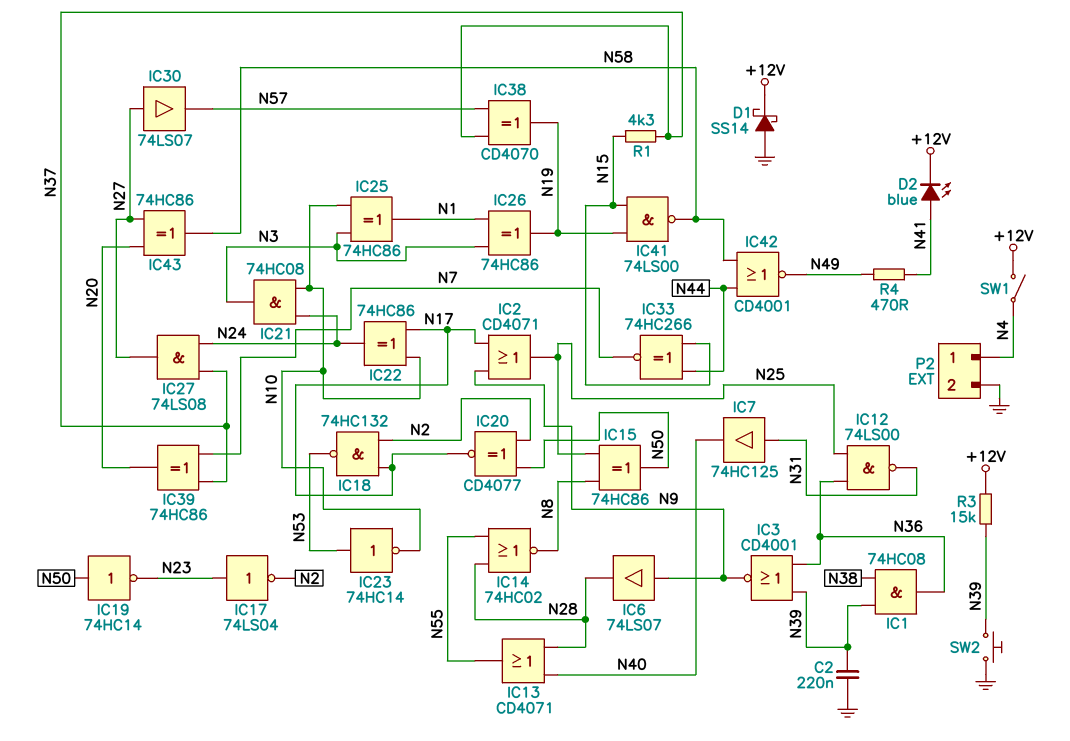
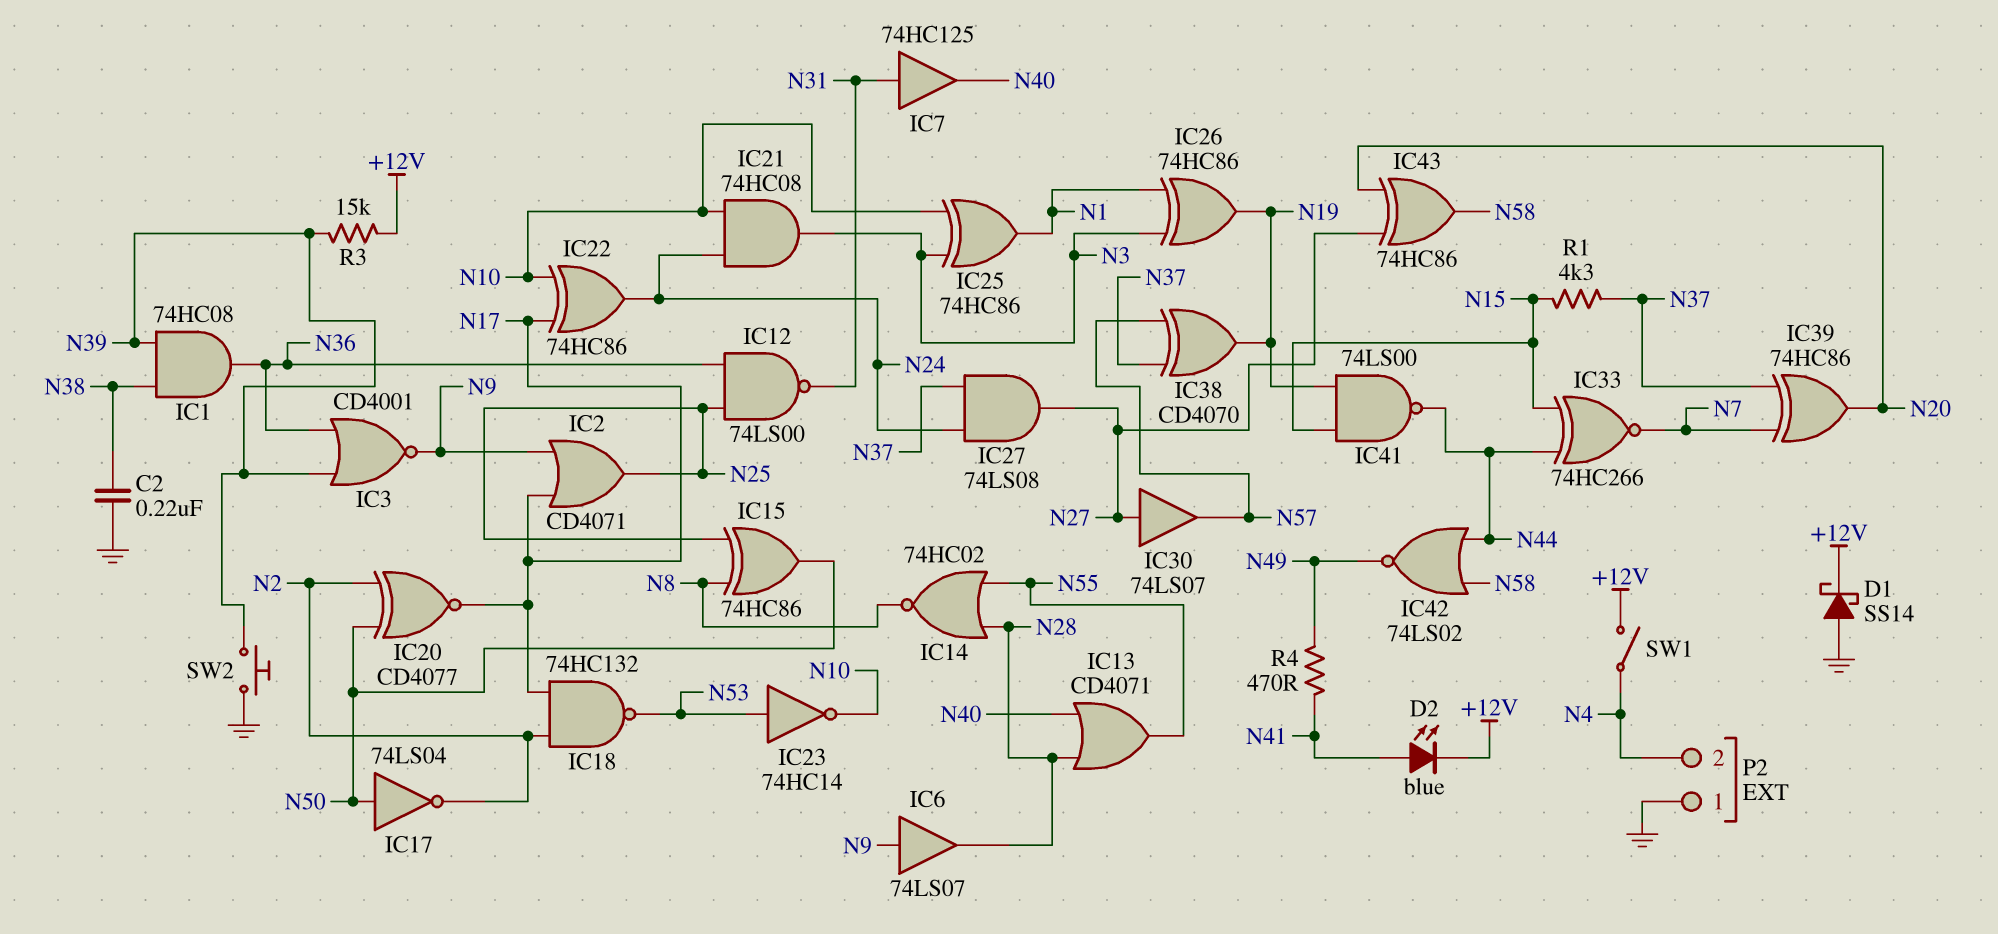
C2: 220nF (GND, N39) -> 220nF (GND, N38)
IC17: NOT 74LS04 (in N23, out N2) -> NOT 74LS04 (in N50, out N2)
IC19: NOT 74HC14 (in N50, out N23) -> none
IC41: NAND 74LS00 (in N15, in N19, out N58) -> NAND 74LS00 (in N15, in N19, out N44)
IC42: NOR CD4001 (in N44, in N58, out N49) -> NOR 74LS02 (in N44, in N58, out N49)
P2 pin 1: N4 -> GND
P2 pin 2: GND -> N4

